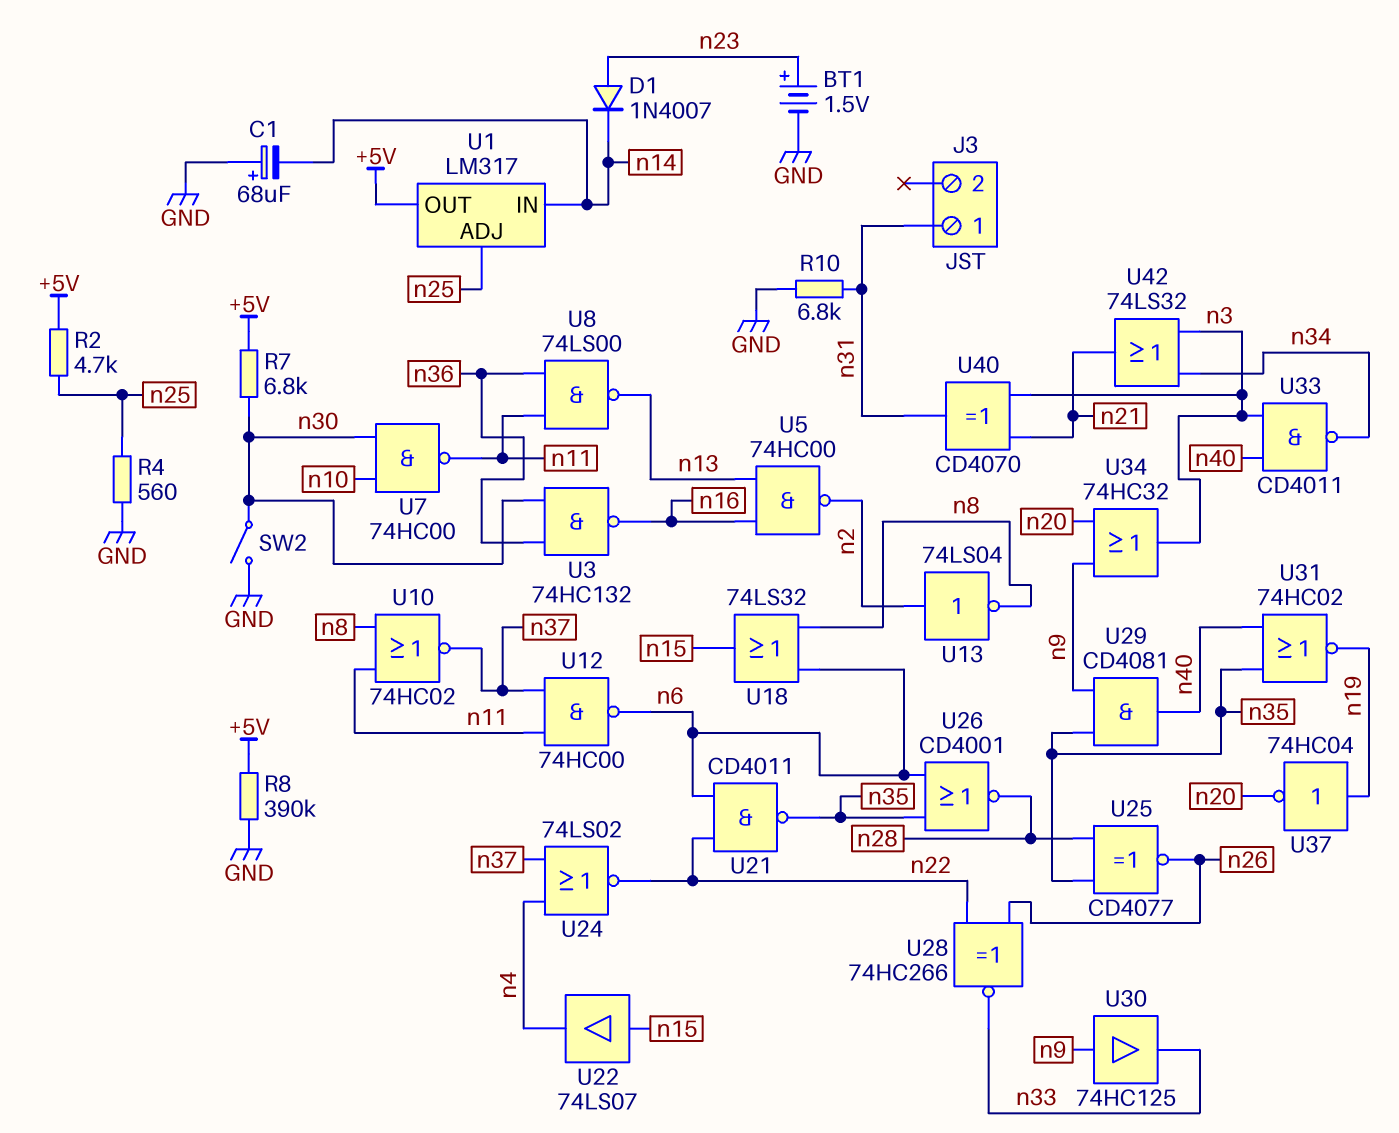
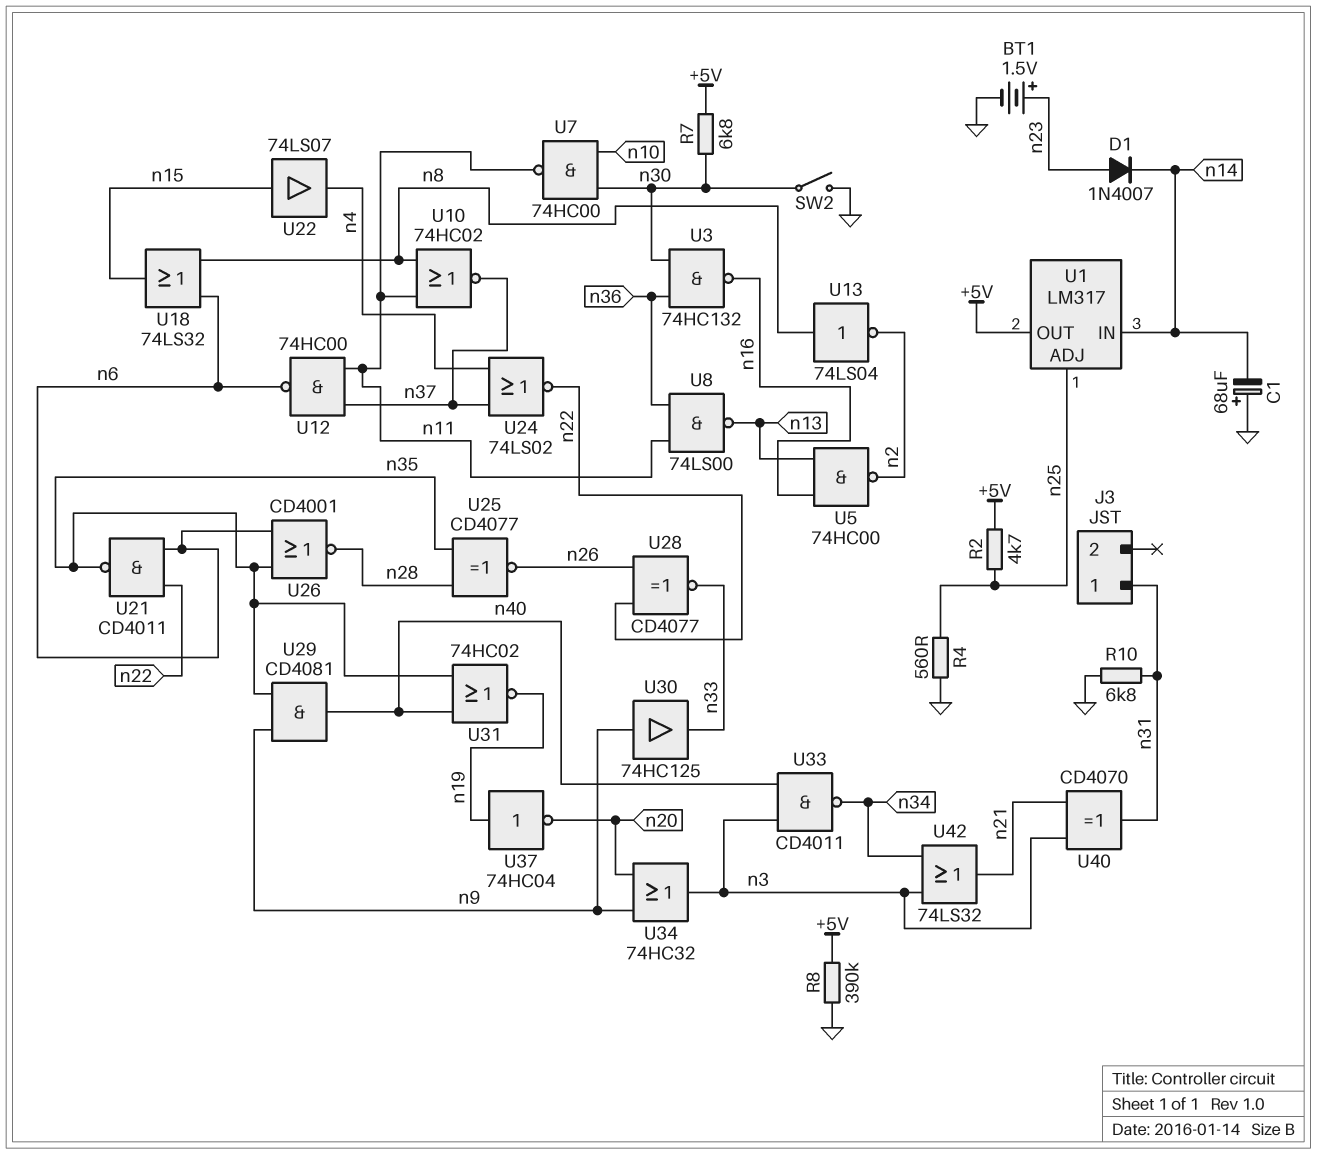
U13: NOT 74LS04 (in n2, out n8) -> NOT 74LS04 (in n8, out n2)
U28: XNOR 74HC266 (in n22, in n26, out n33) -> XNOR CD4077 (in n22, in n26, out n33)

